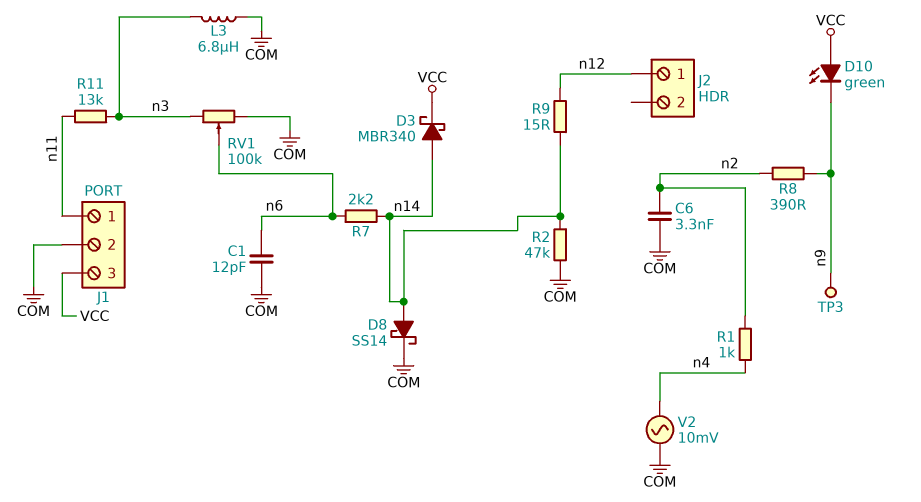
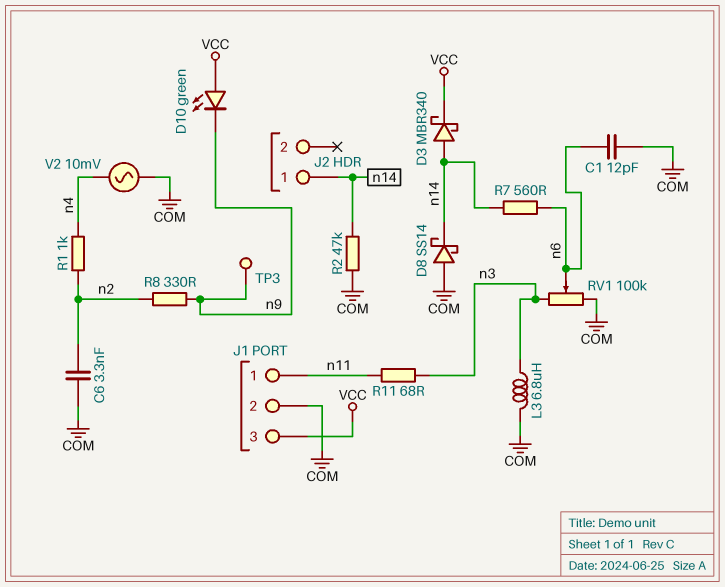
D8: schottky SS14 (A n14, K COM) -> schottky SS14 (A COM, K n14)
J2 pin 1: n12 -> n14
R7: 2.2k (n6, n14) -> 560 (n6, n14)
R8: 390 (n2, n9) -> 330 (n2, n9)
R9: 15 (n12, n14) -> none
R11: 13k (n3, n11) -> 68 (n3, n11)

